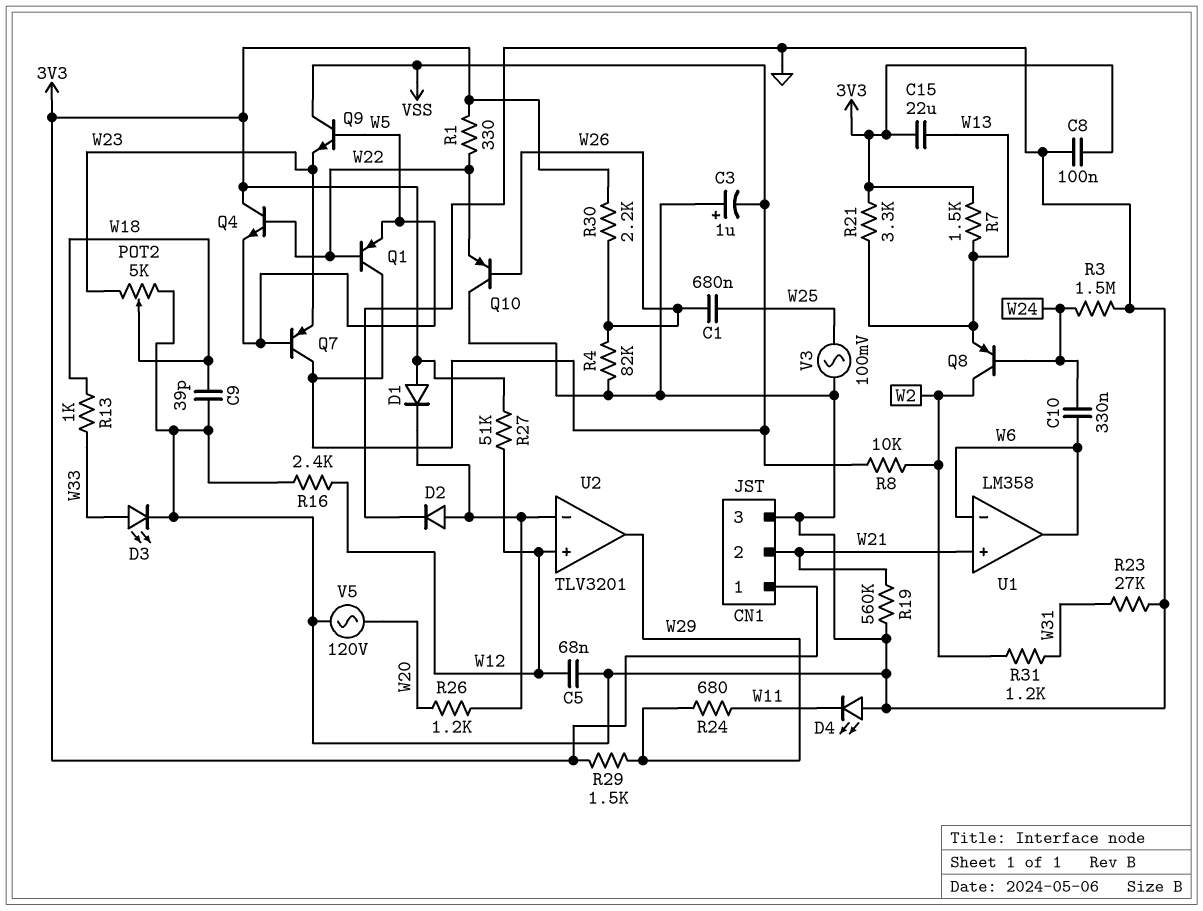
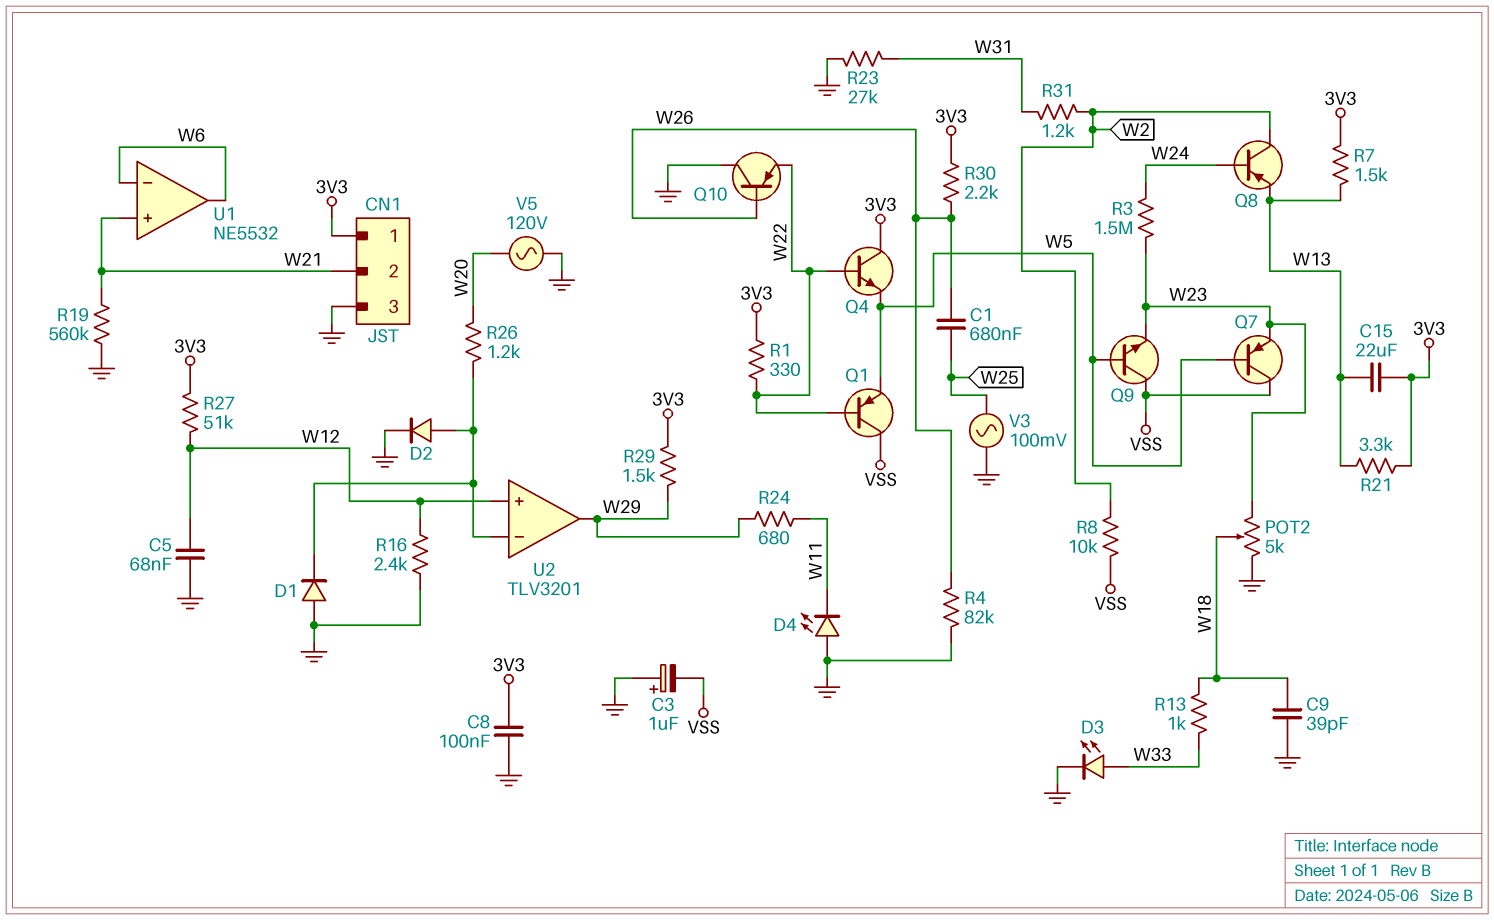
C10: 330nF (W6, W24) -> none
D1: diode (A 3V3, K U2/in-) -> diode (A GND, K U2/in-)
R3: 1.5M (GND, W24) -> 1.5M (W23, W24)
U1: LM358 -> NE5532

